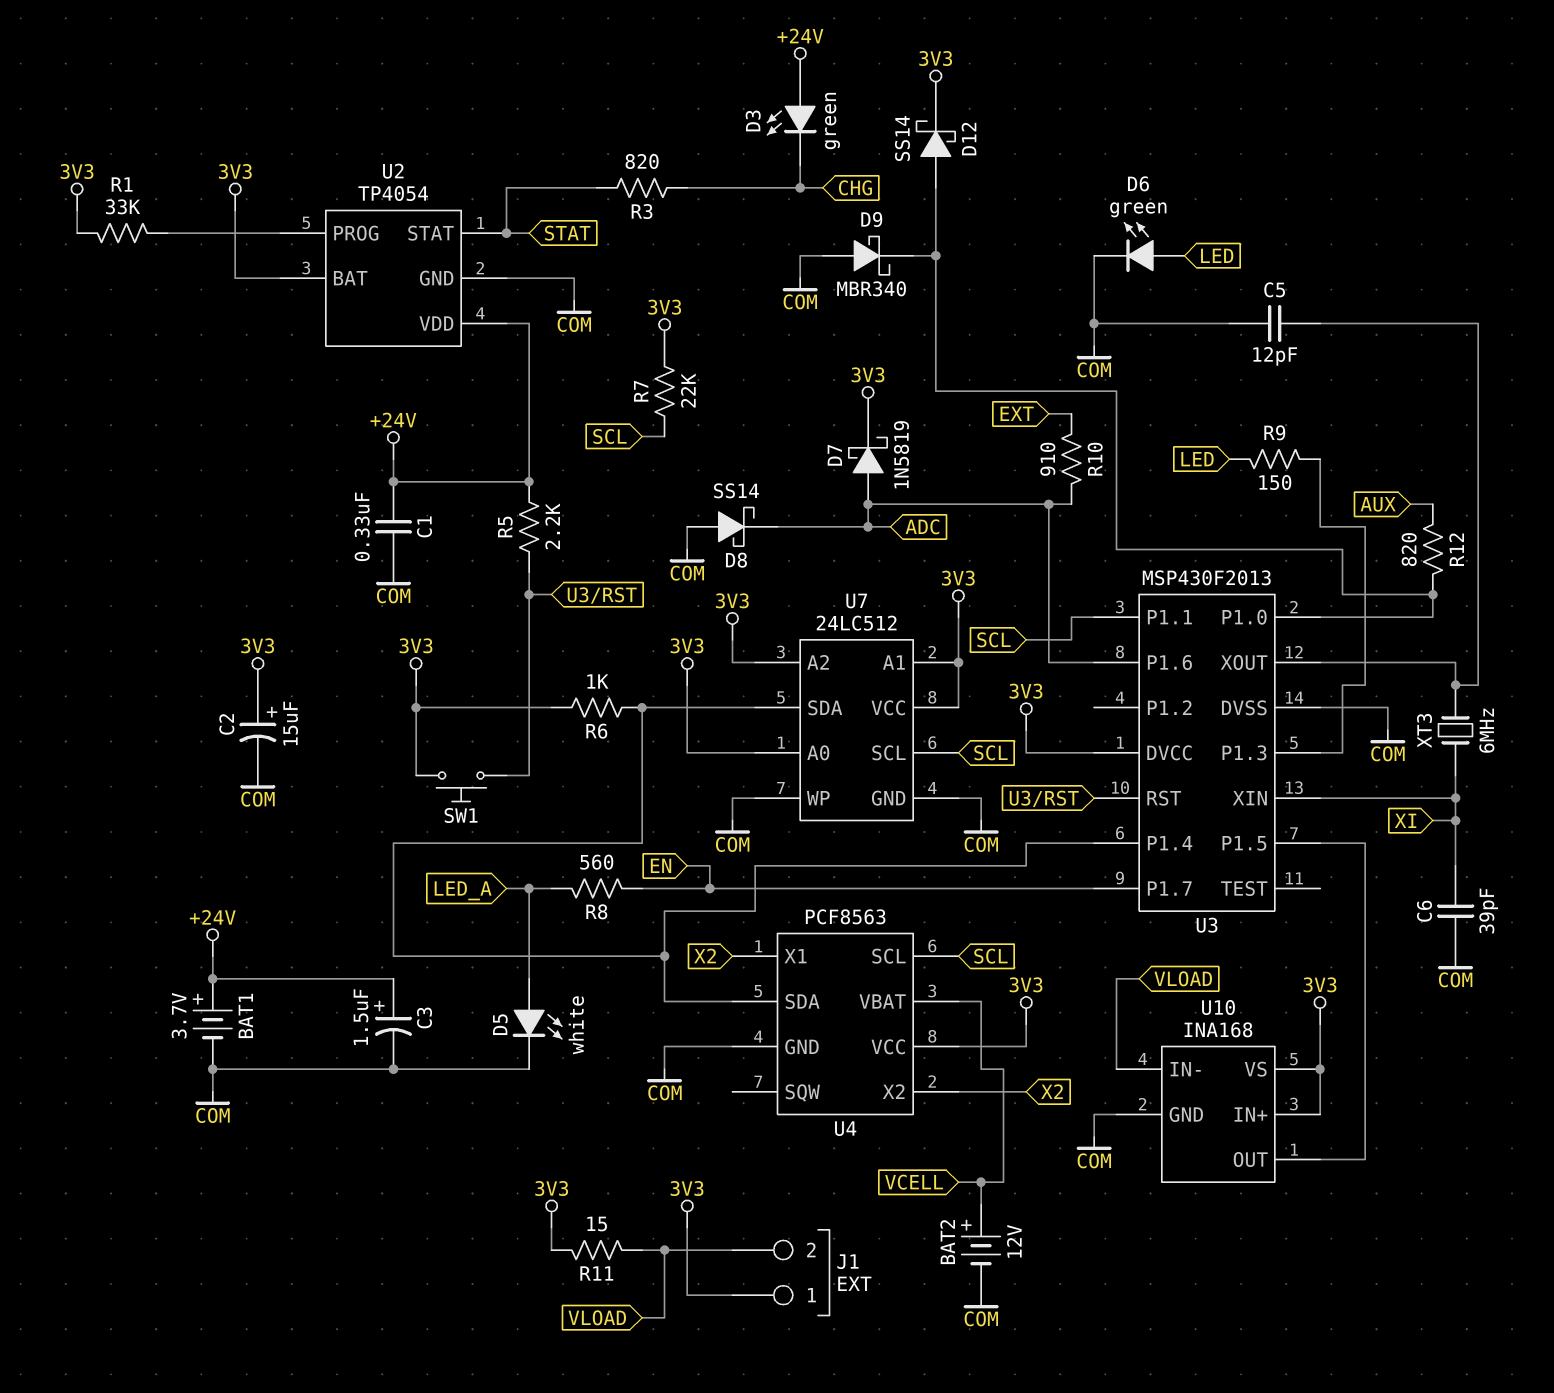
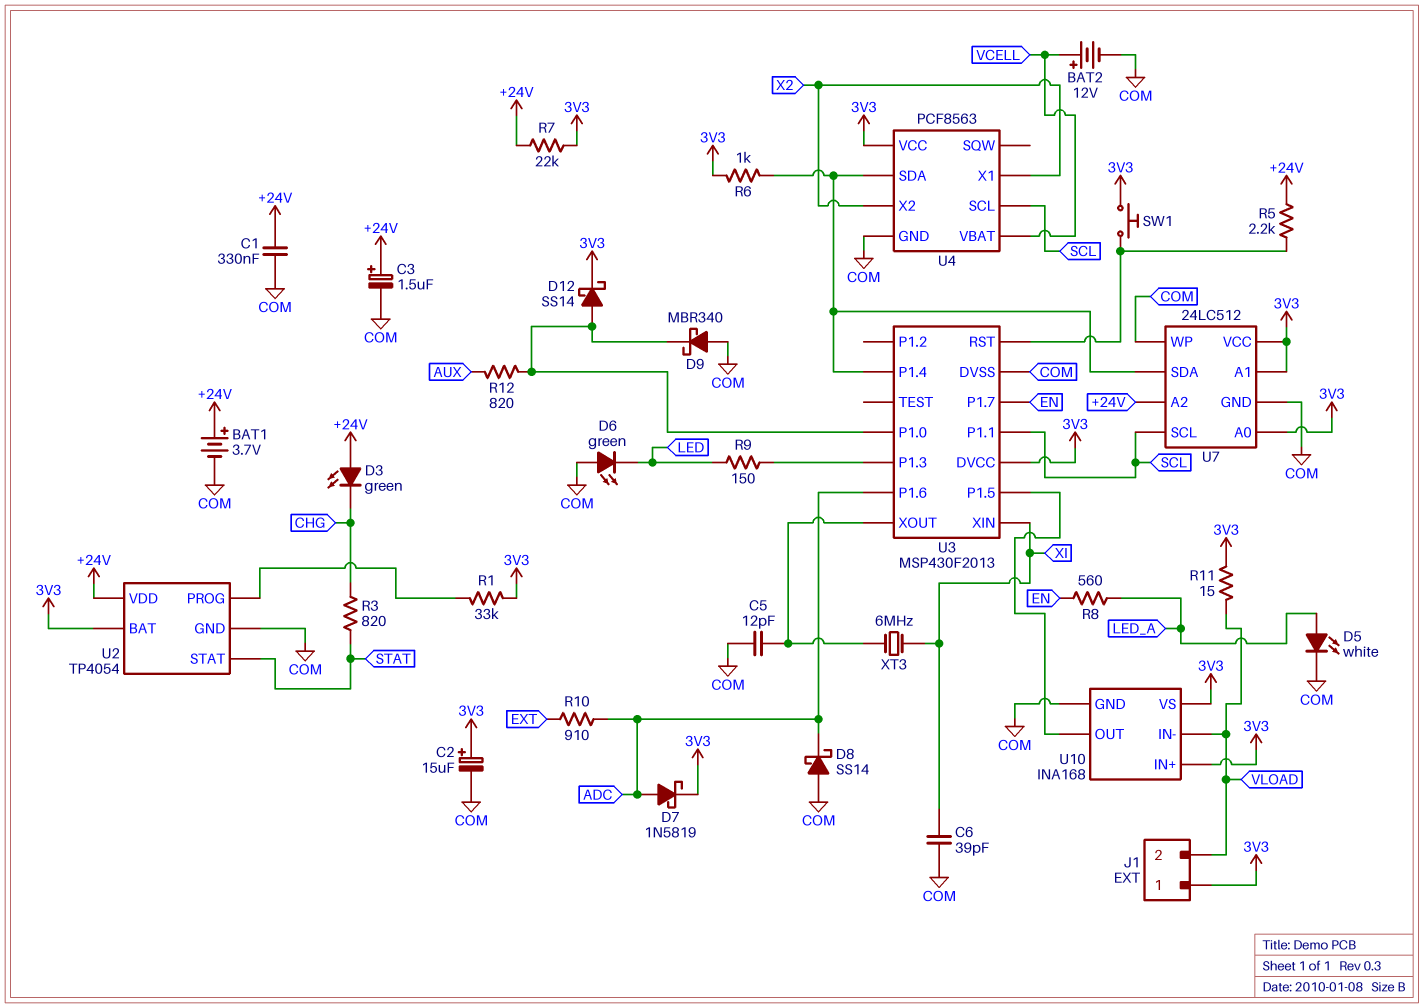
D6: LED green (A LED, K COM) -> LED green (A COM, K LED)
R7: 22k (3V3, SCL) -> 22k (+24V, 3V3)
U7 pin A2: 3V3 -> +24V

